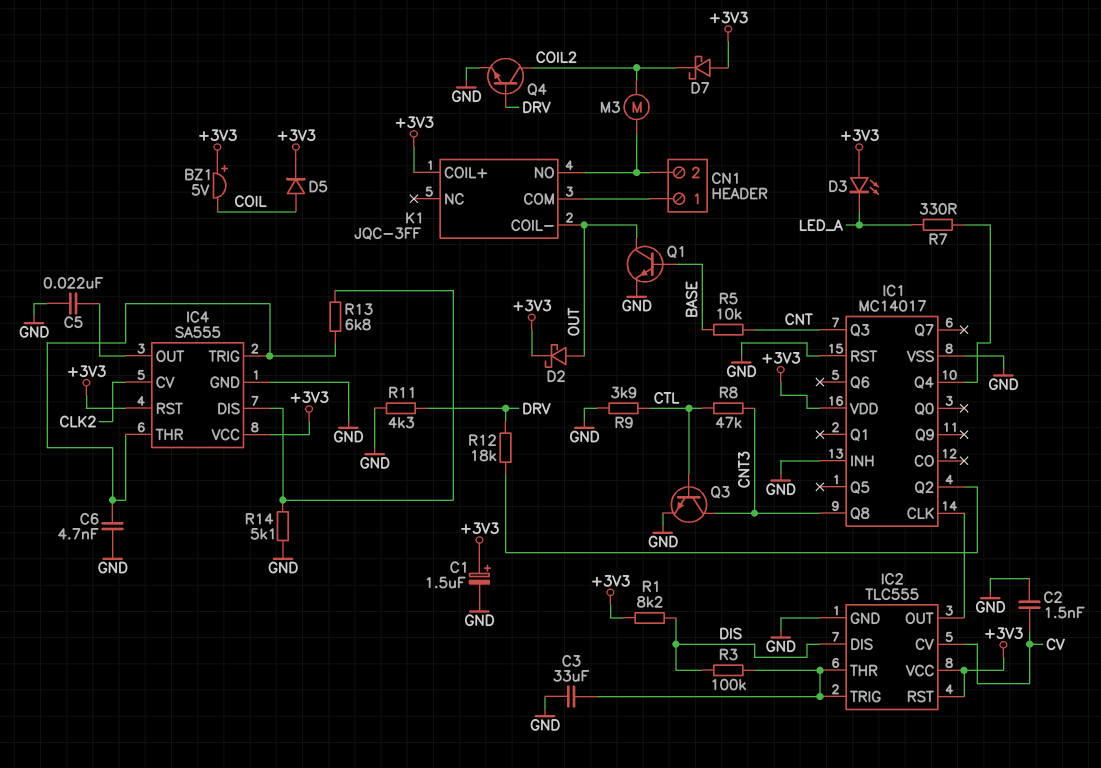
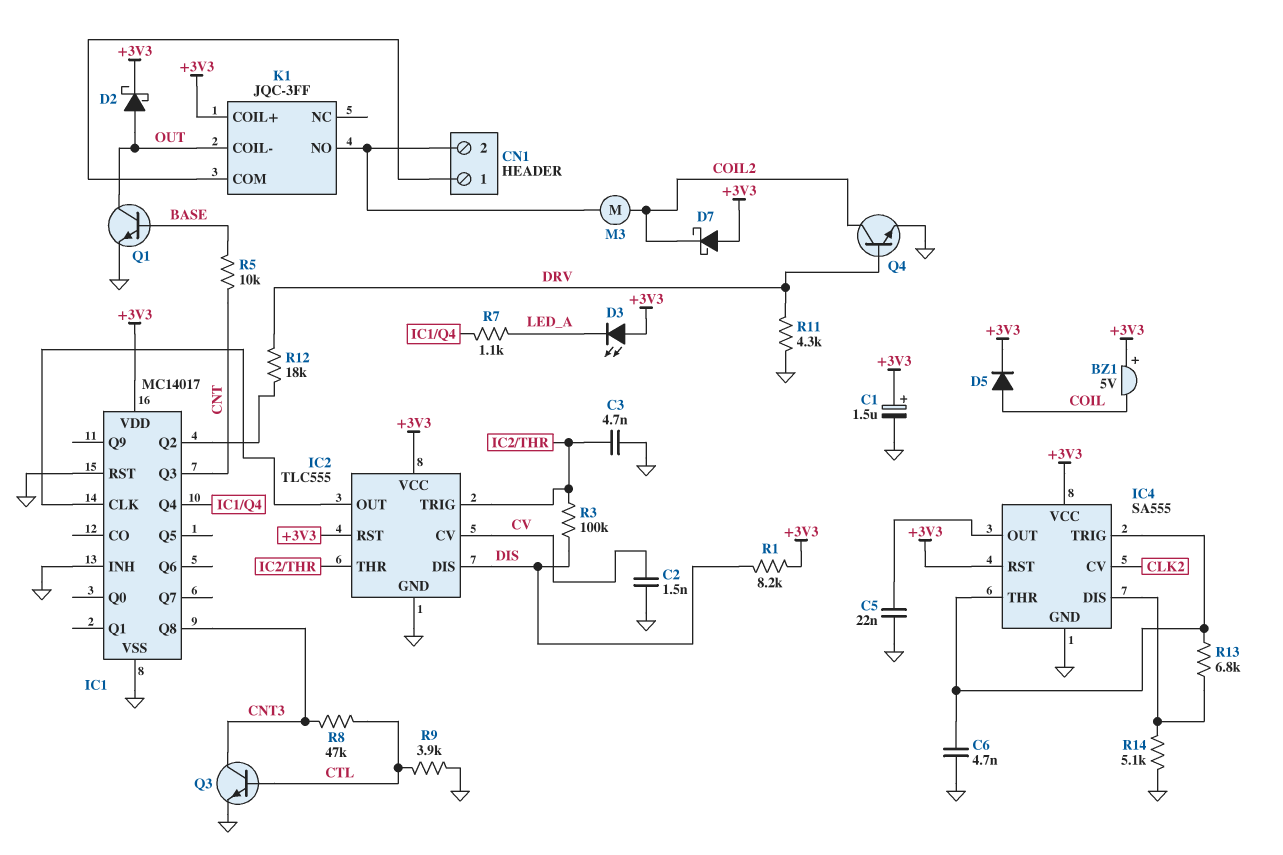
C3: 33uF (GND, IC2/THR) -> 4.7nF (GND, IC2/THR)
R7: 330 (IC1/Q4, LED_A) -> 1.1k (IC1/Q4, LED_A)

